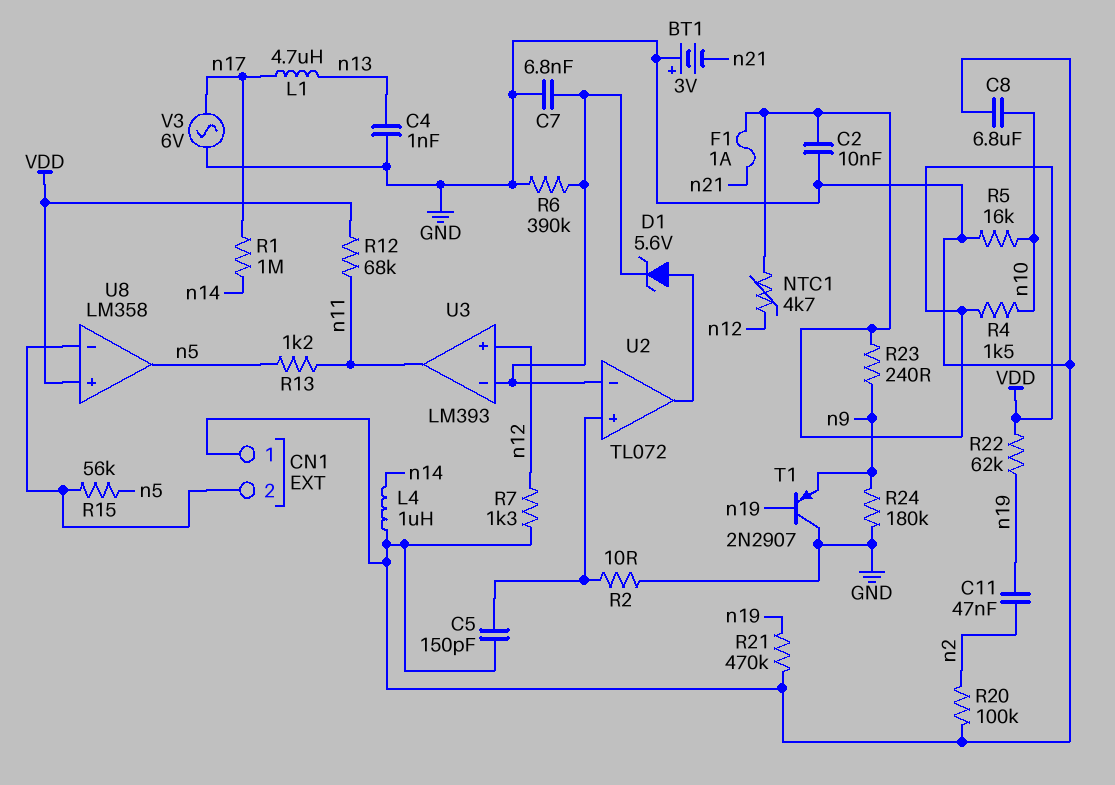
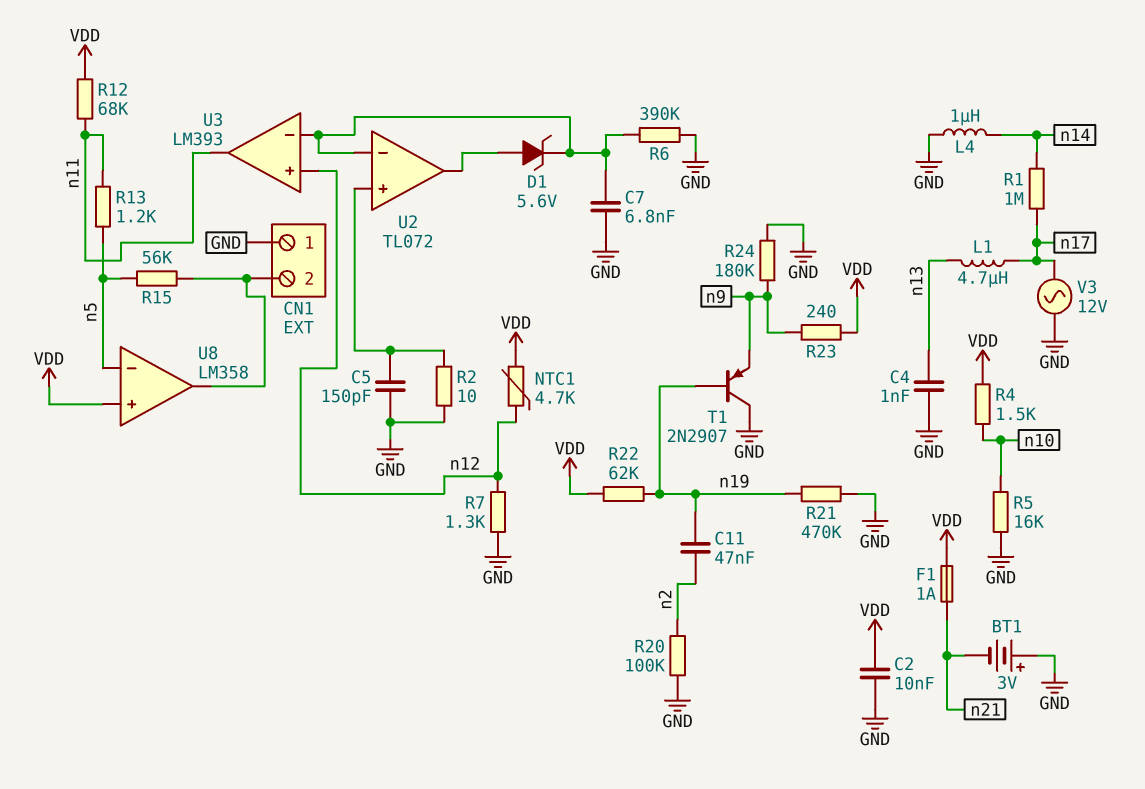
C8: 6.8uF (GND, n10) -> none
U8 pin in-: CN1/2 -> n5
U8 pin out: n5 -> CN1/2
V3: AC 6V (GND, n17) -> AC 12V (GND, n17)

